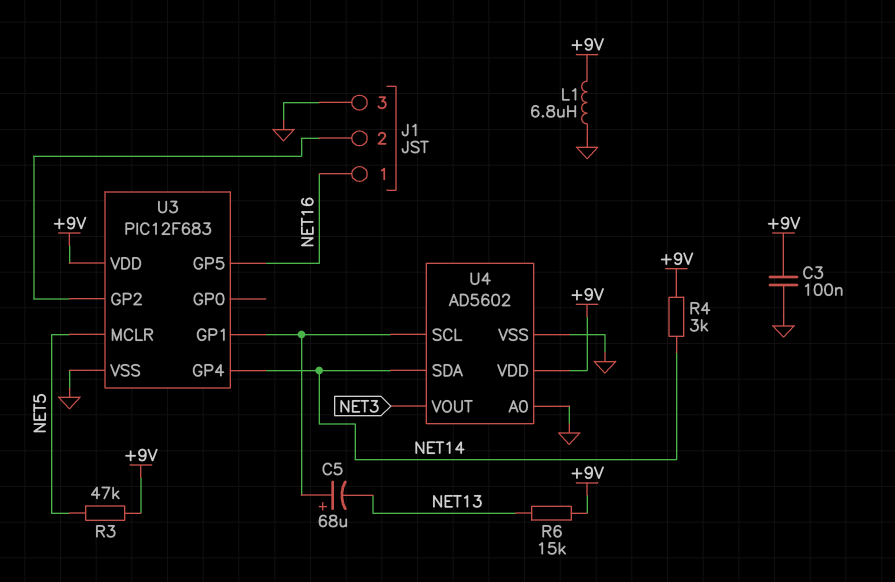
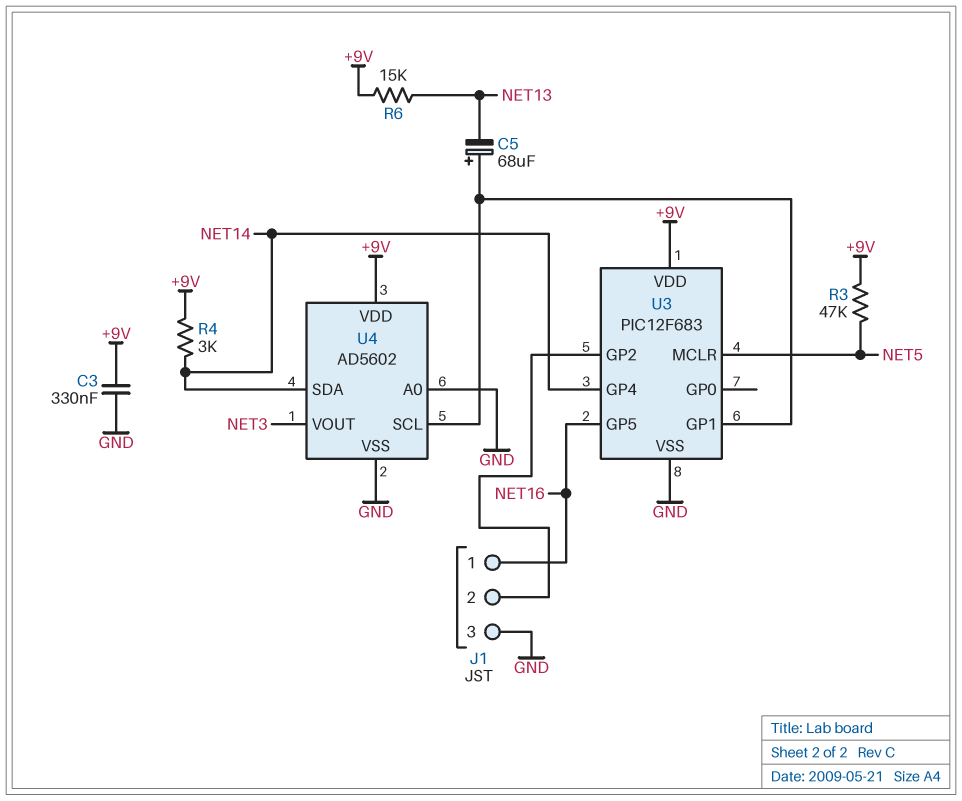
C3: 100nF (+9V, GND) -> 330nF (+9V, GND)
L1: 6.8uH (+9V, GND) -> none

